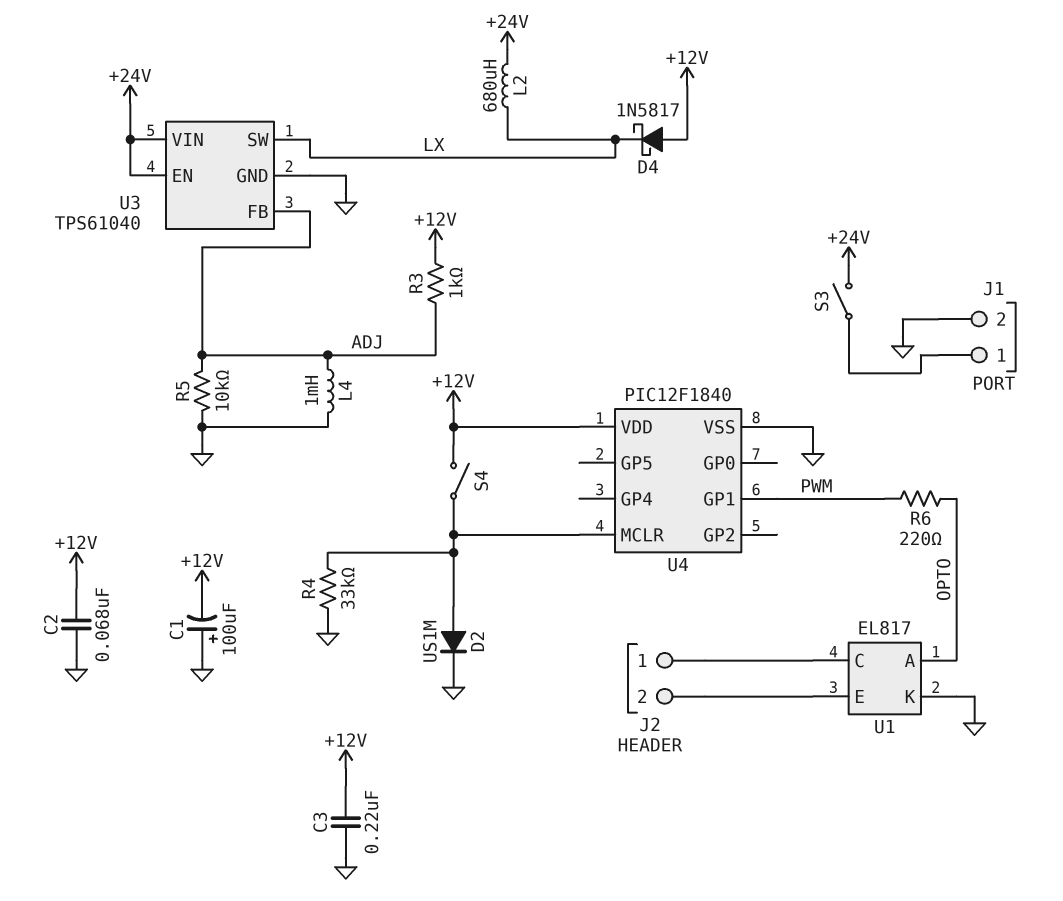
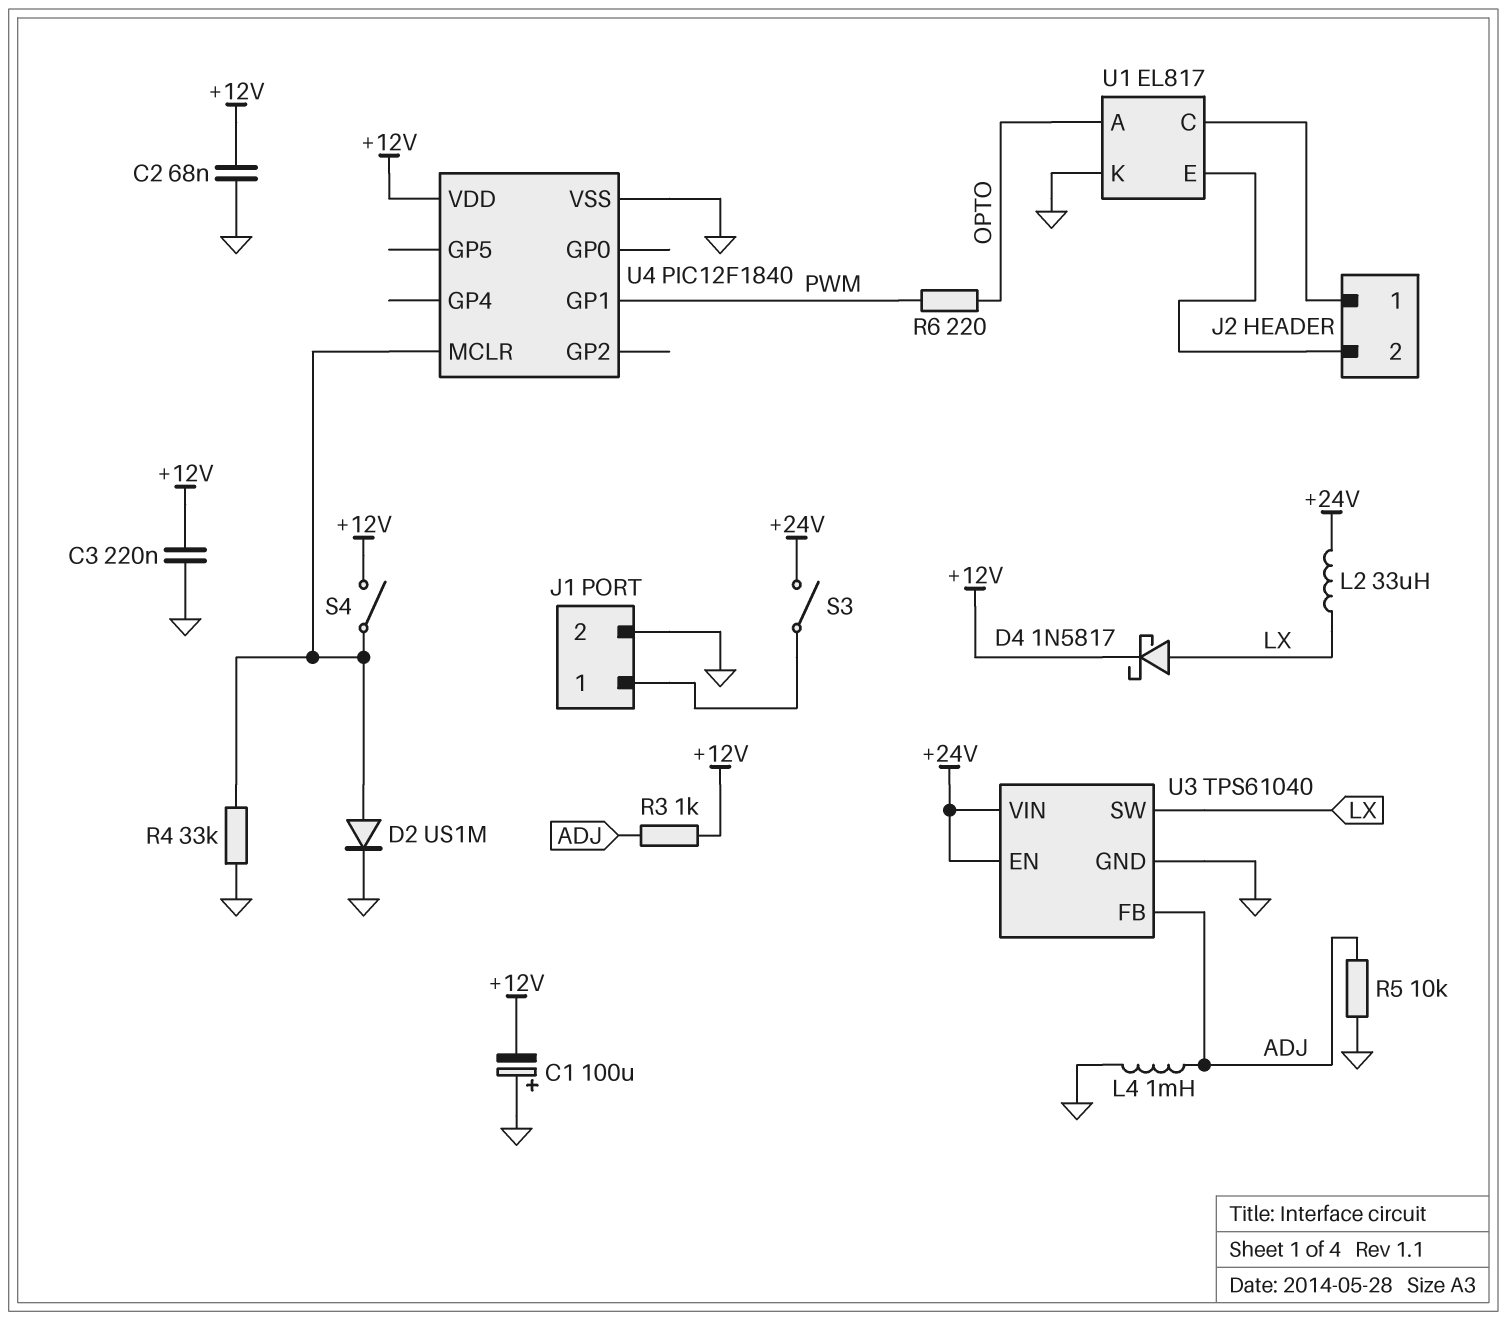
D4: schottky 1N5817 (A +12V, K LX) -> schottky 1N5817 (A LX, K +12V)
L2: 680uH (+24V, LX) -> 33uH (+24V, LX)

